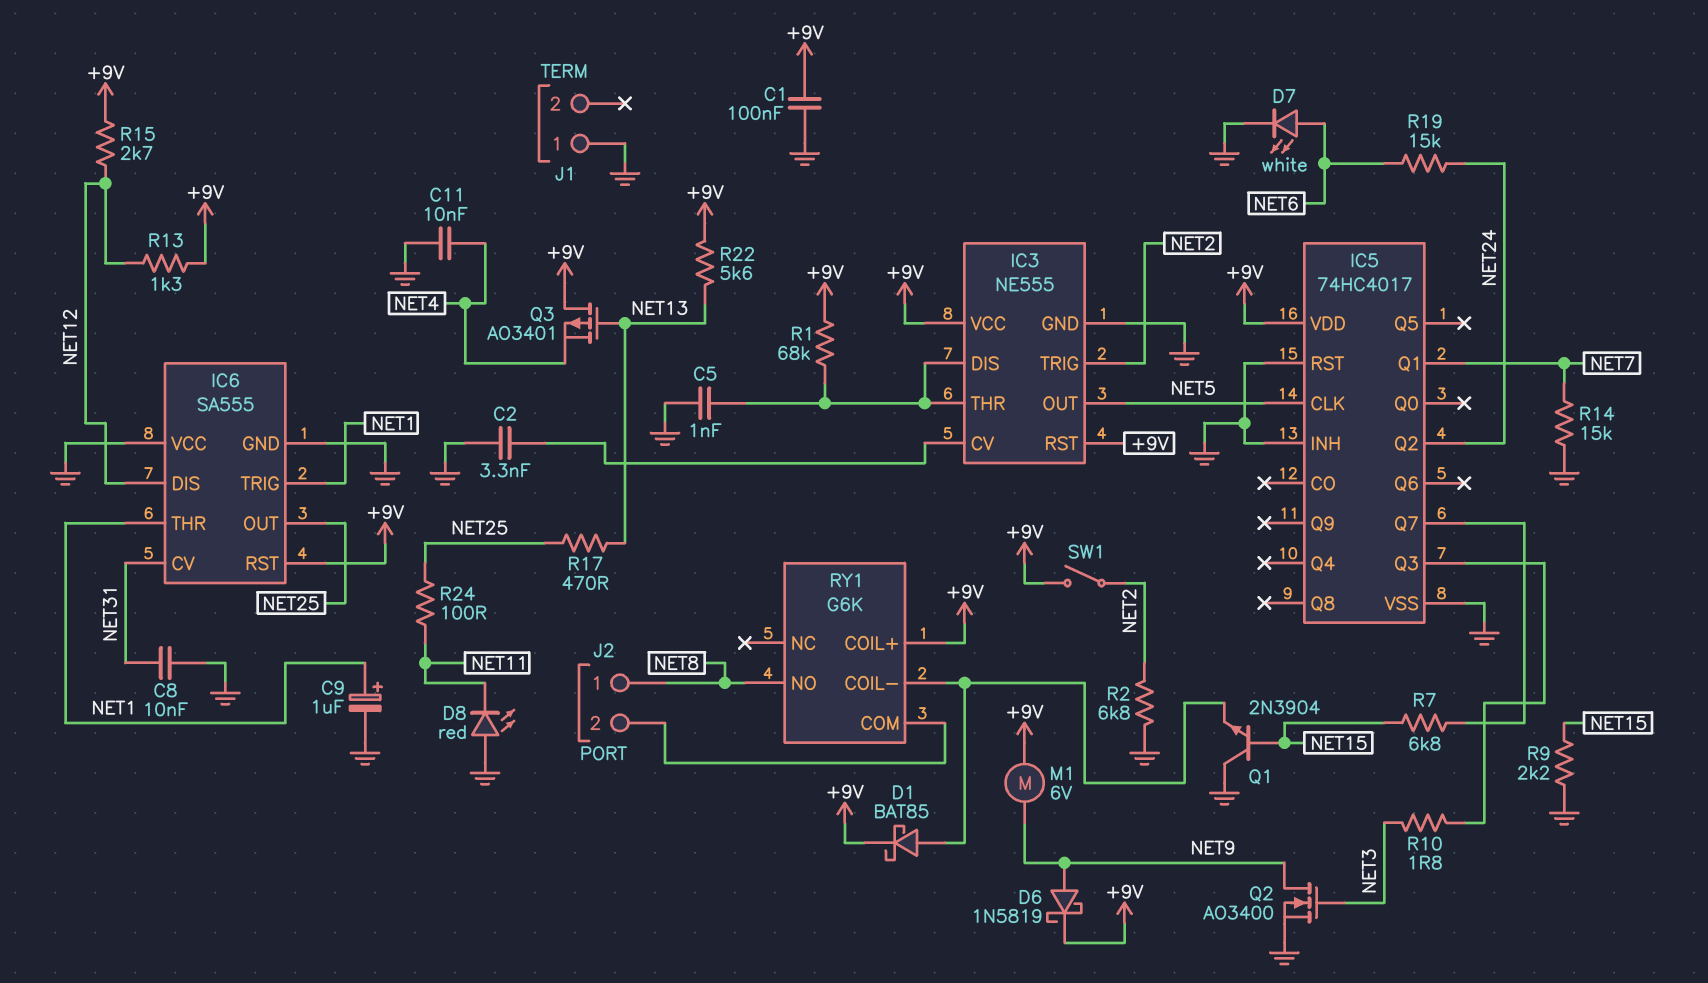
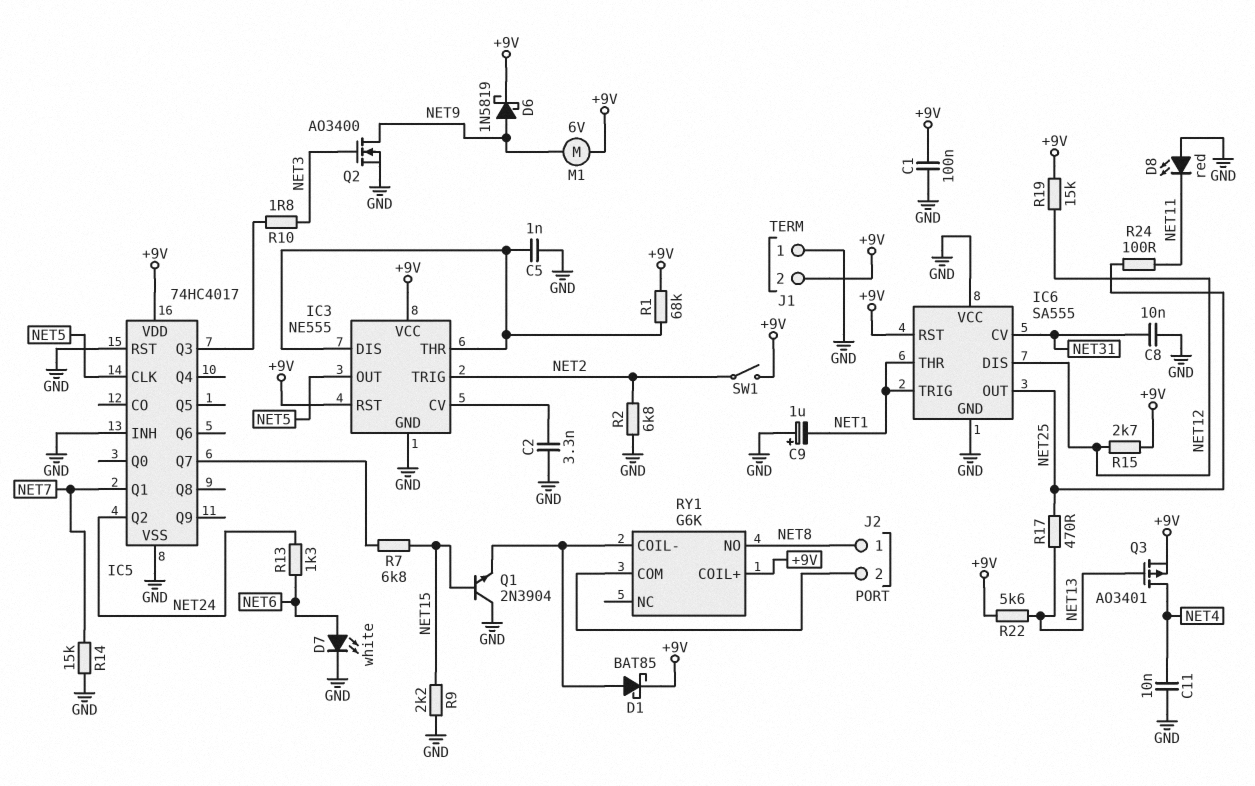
C9: 1uF (plus NET1, minus GND) -> 1uF (plus GND, minus NET1)
J1 pin 2: none -> +9V
Q3: PMOS AO3401 (G NET13, D +9V, S NET4) -> PMOS AO3401 (G NET13, D NET4, S +9V)
R13: 1.3k (+9V, NET12) -> 1.3k (NET6, NET24)
R19: 15k (NET6, NET24) -> 15k (+9V, NET12)

